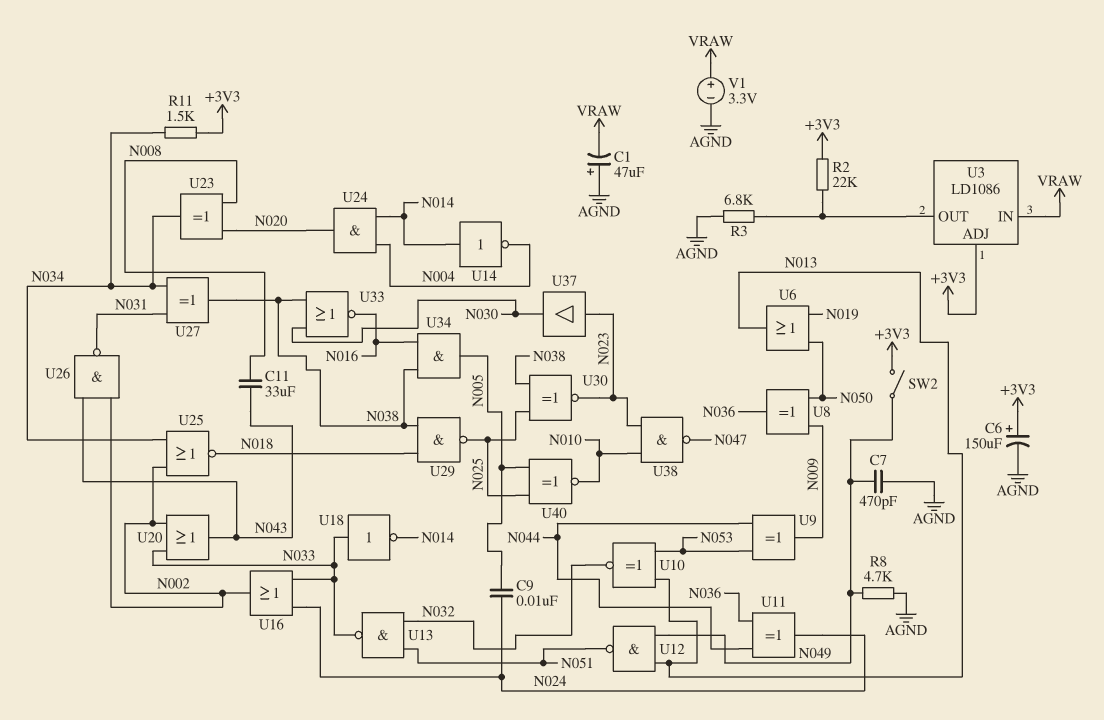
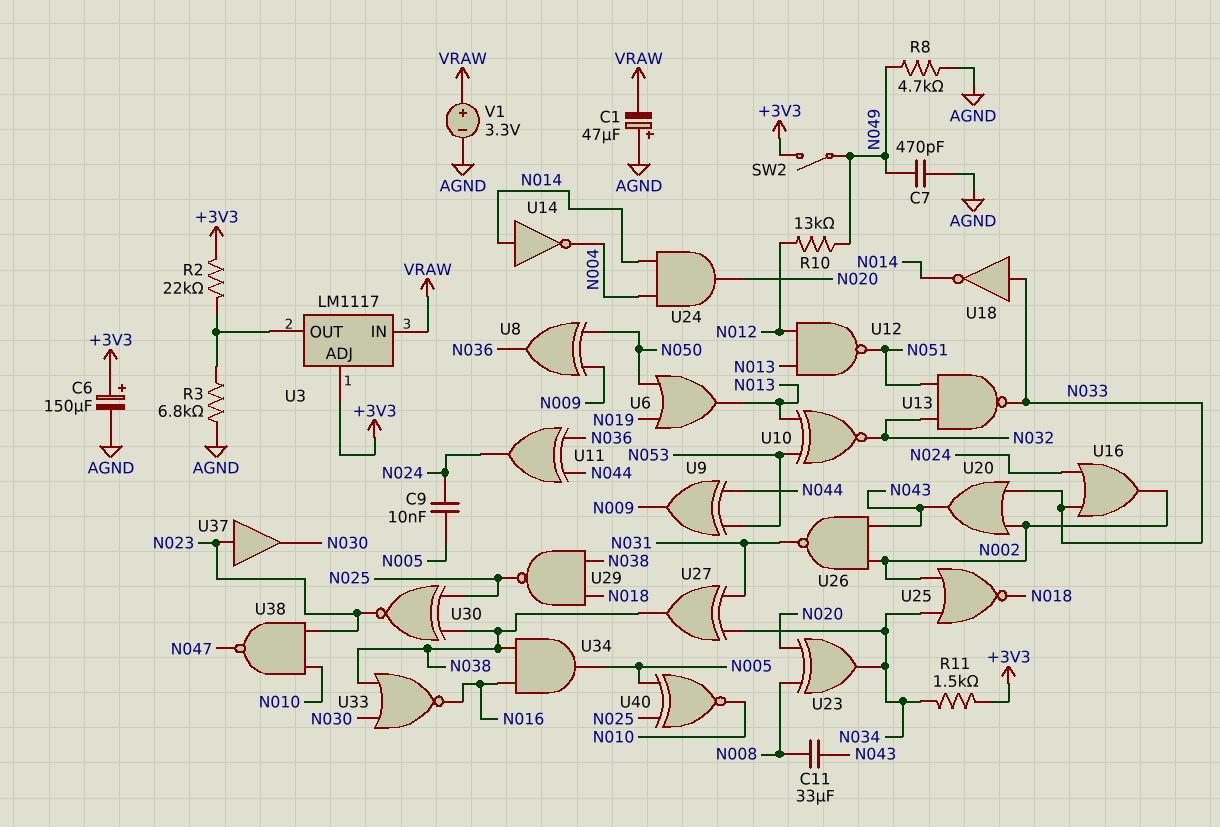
R10: none -> 13k (N012, N049)
U3: LD1086 -> LM1117
U12: NAND (in N013, in N049, out N051) -> NAND (in N012, in N013, out N051)

